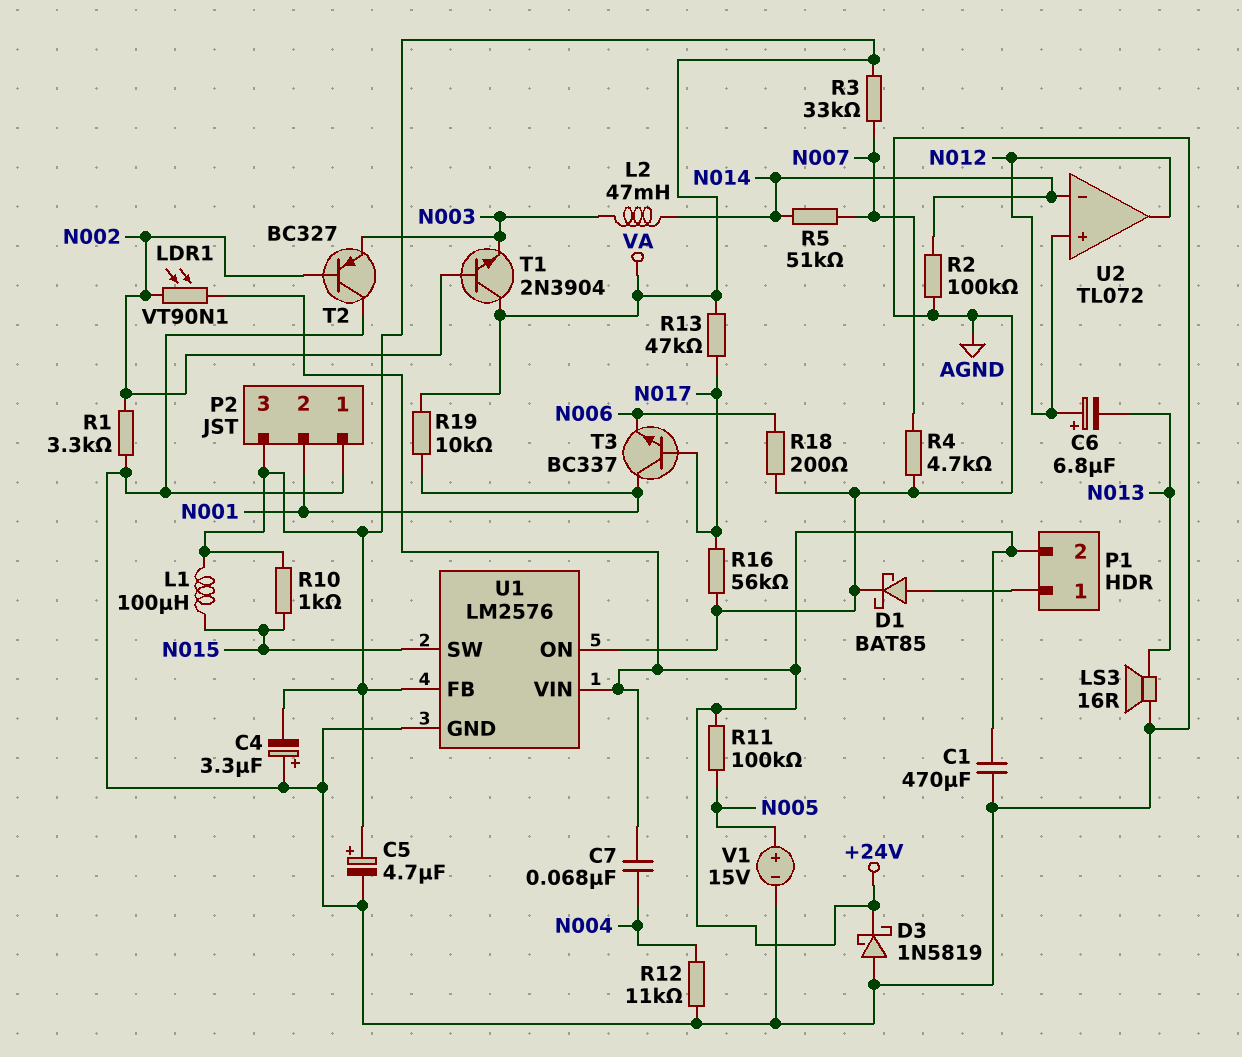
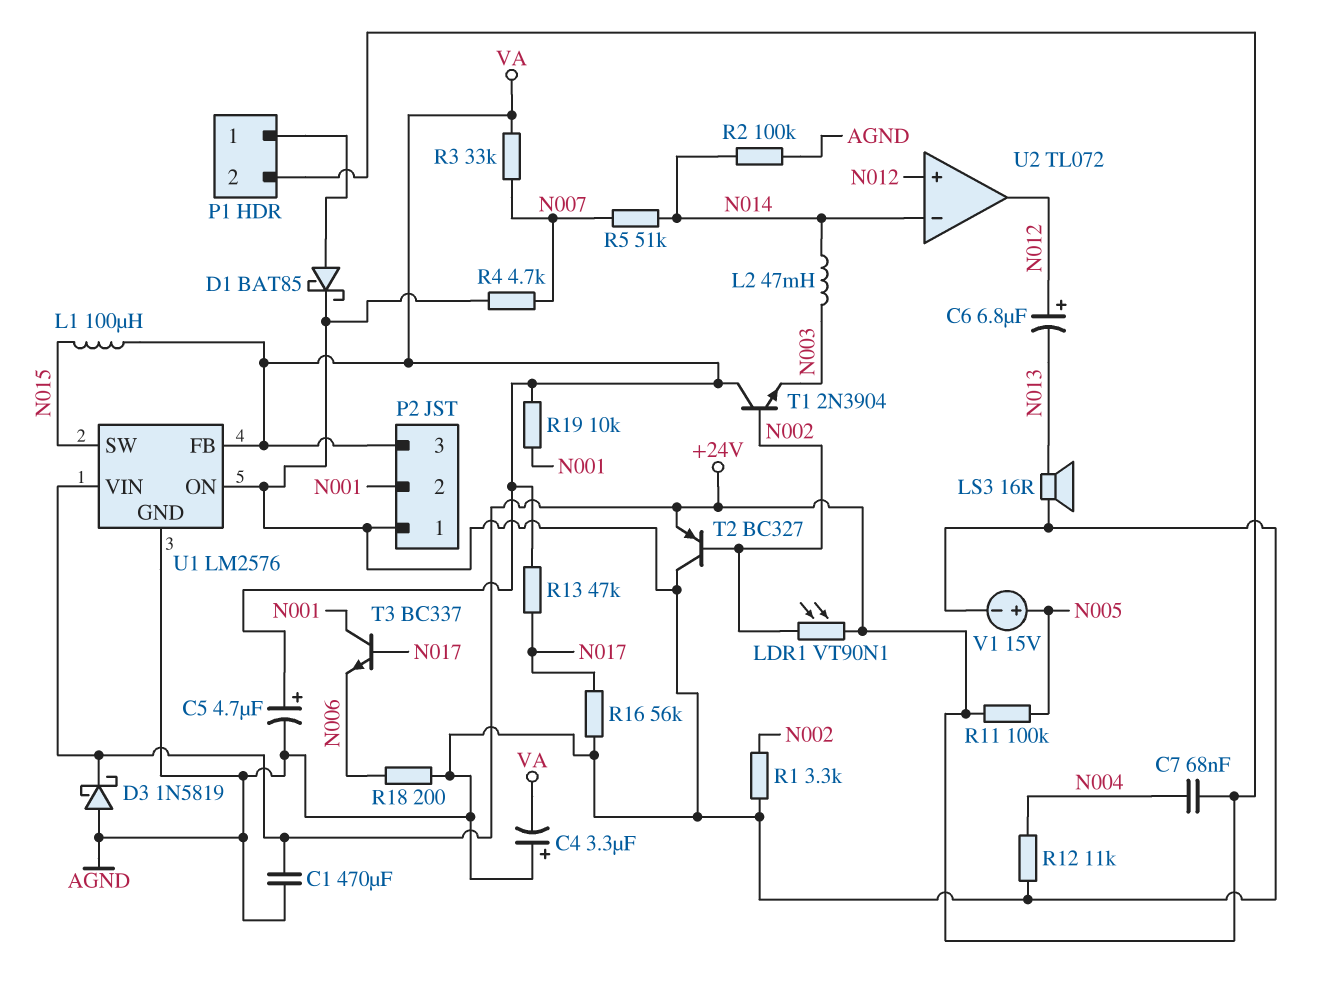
R10: 1k (N015, VA) -> none
T2: PNP BC327 (B N002, C AGND, E N003) -> PNP BC327 (B N002, C AGND, E +24V)

